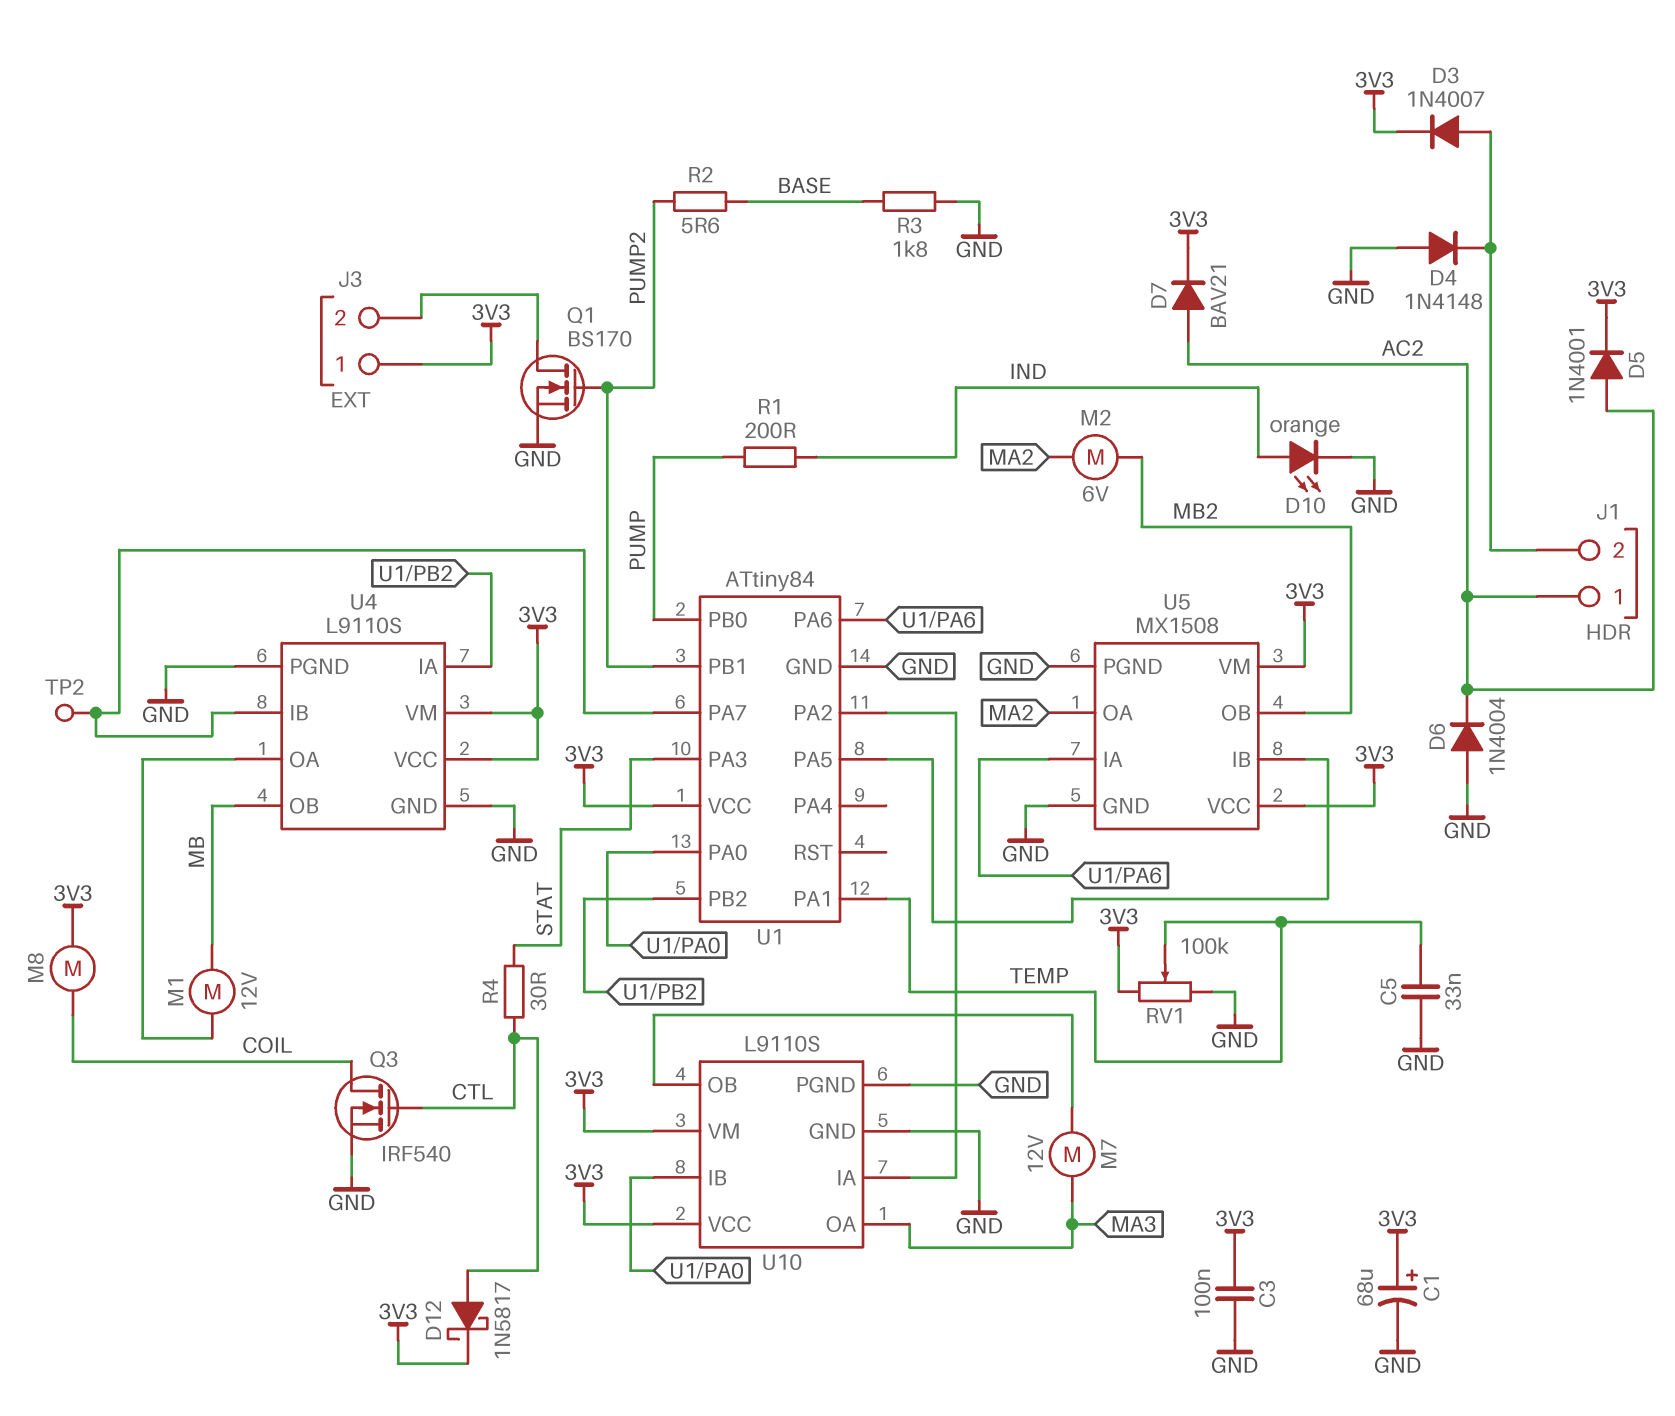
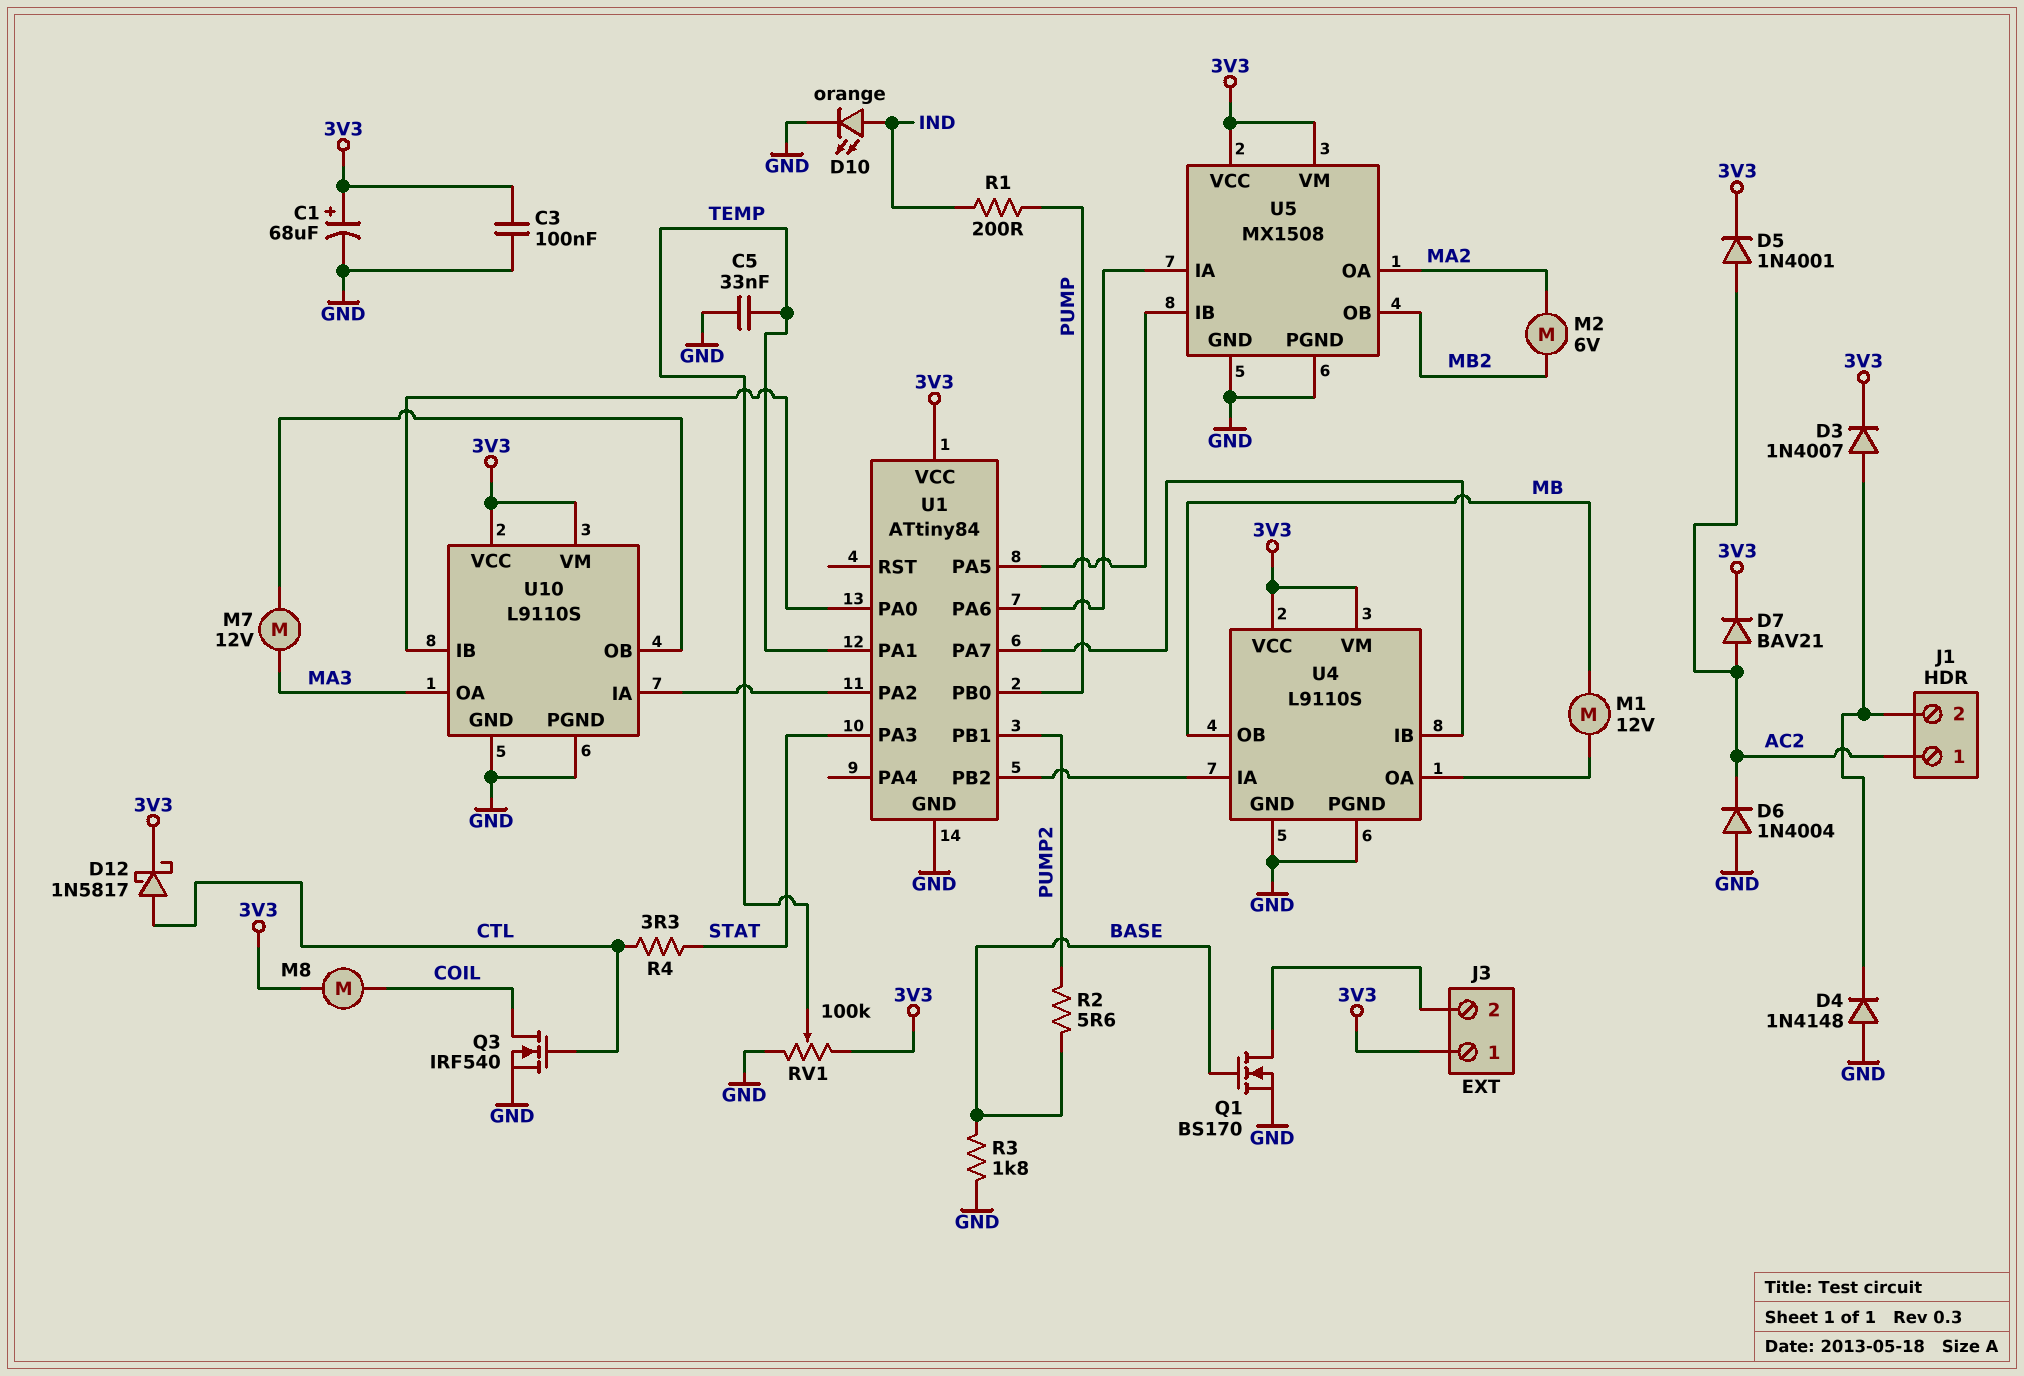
Q1: NMOS BS170 (G PUMP2, D J3/2, S GND) -> NMOS BS170 (G BASE, D J3/2, S GND)
R4: 30 (CTL, STAT) -> 3.3 (CTL, STAT)
TP2: test point (U1/PA7) -> none

